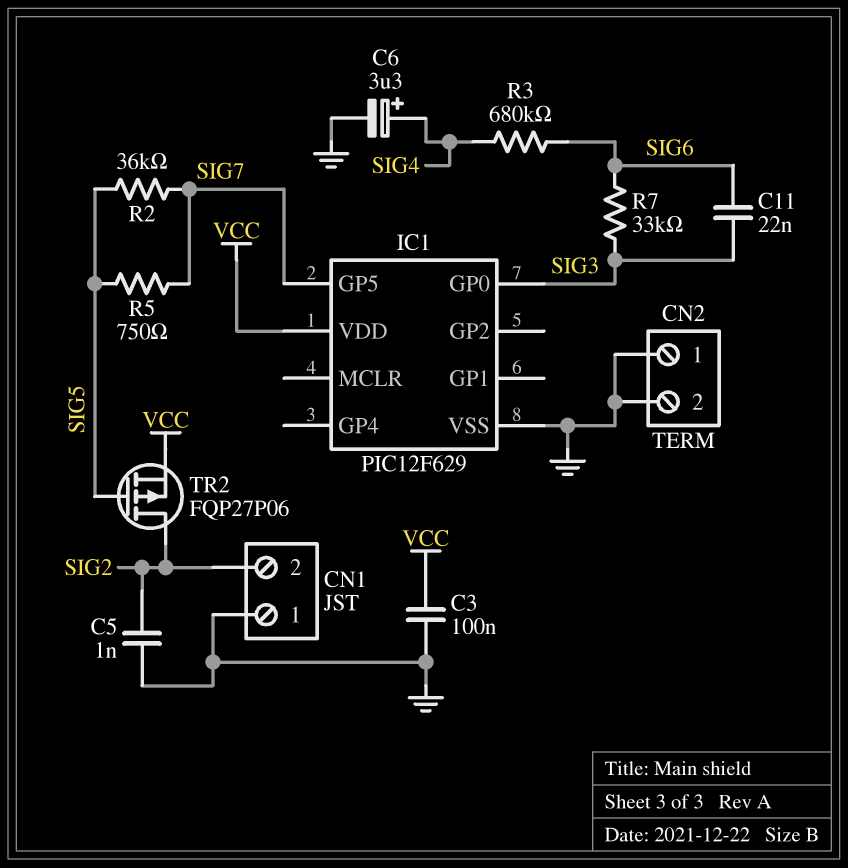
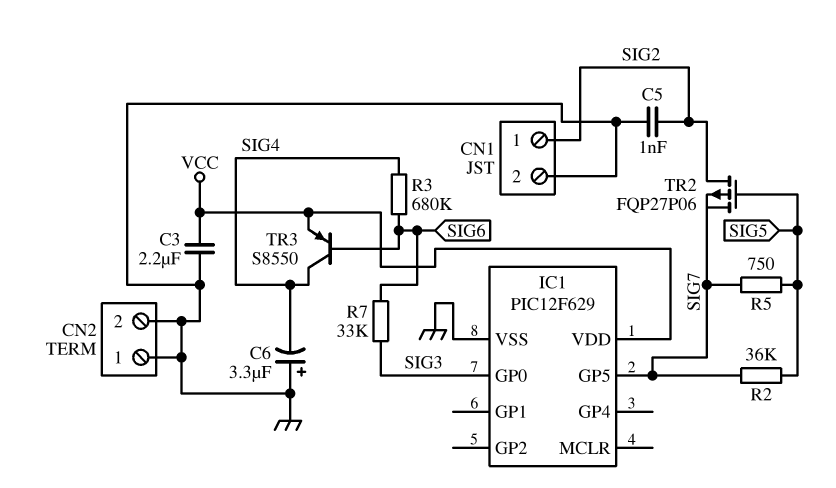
C3: 100nF (GND, VCC) -> 2.2uF (GND, VCC)
C6: 3.3uF (plus SIG4, minus GND) -> 3.3uF (plus GND, minus SIG4)
C11: 22nF (SIG3, SIG6) -> none
CN1 pin 1: GND -> SIG2
CN1 pin 2: SIG2 -> GND
TR2: PMOS FQP27P06 (G SIG5, D SIG2, S VCC) -> PMOS FQP27P06 (G SIG5, D SIG2, S SIG7)
TR3: none -> PNP S8550 (B SIG6, C SIG4, E VCC)

